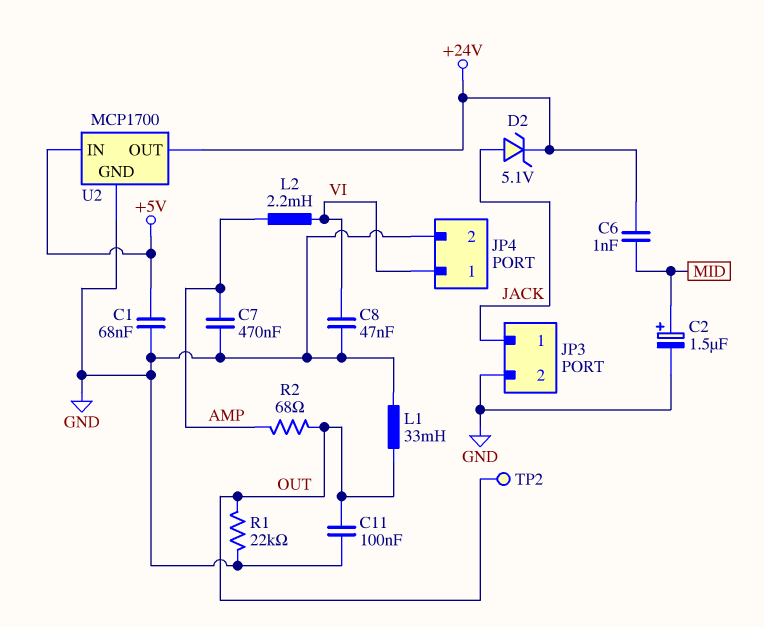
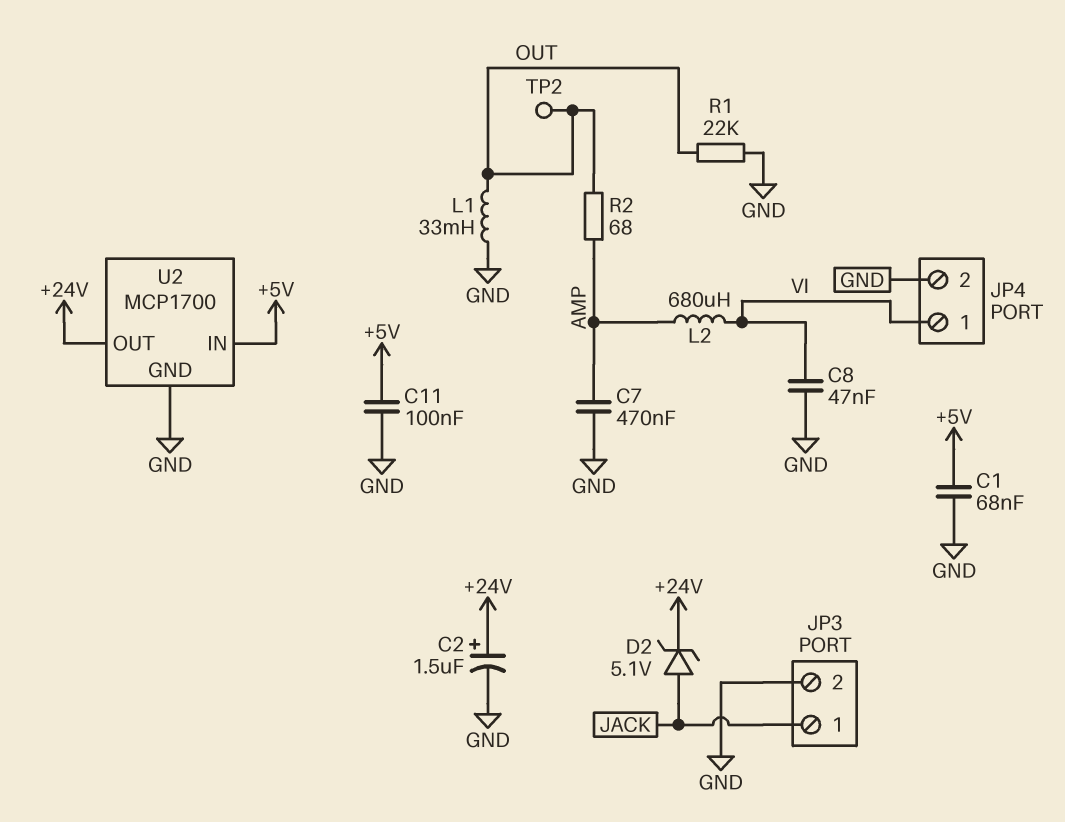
C2: 1.5uF (plus MID, minus GND) -> 1.5uF (plus +24V, minus GND)
C6: 1nF (+24V, MID) -> none
C11: 100nF (GND, OUT) -> 100nF (+5V, GND)
L2: 2.2mH (AMP, VI) -> 680uH (AMP, VI)

